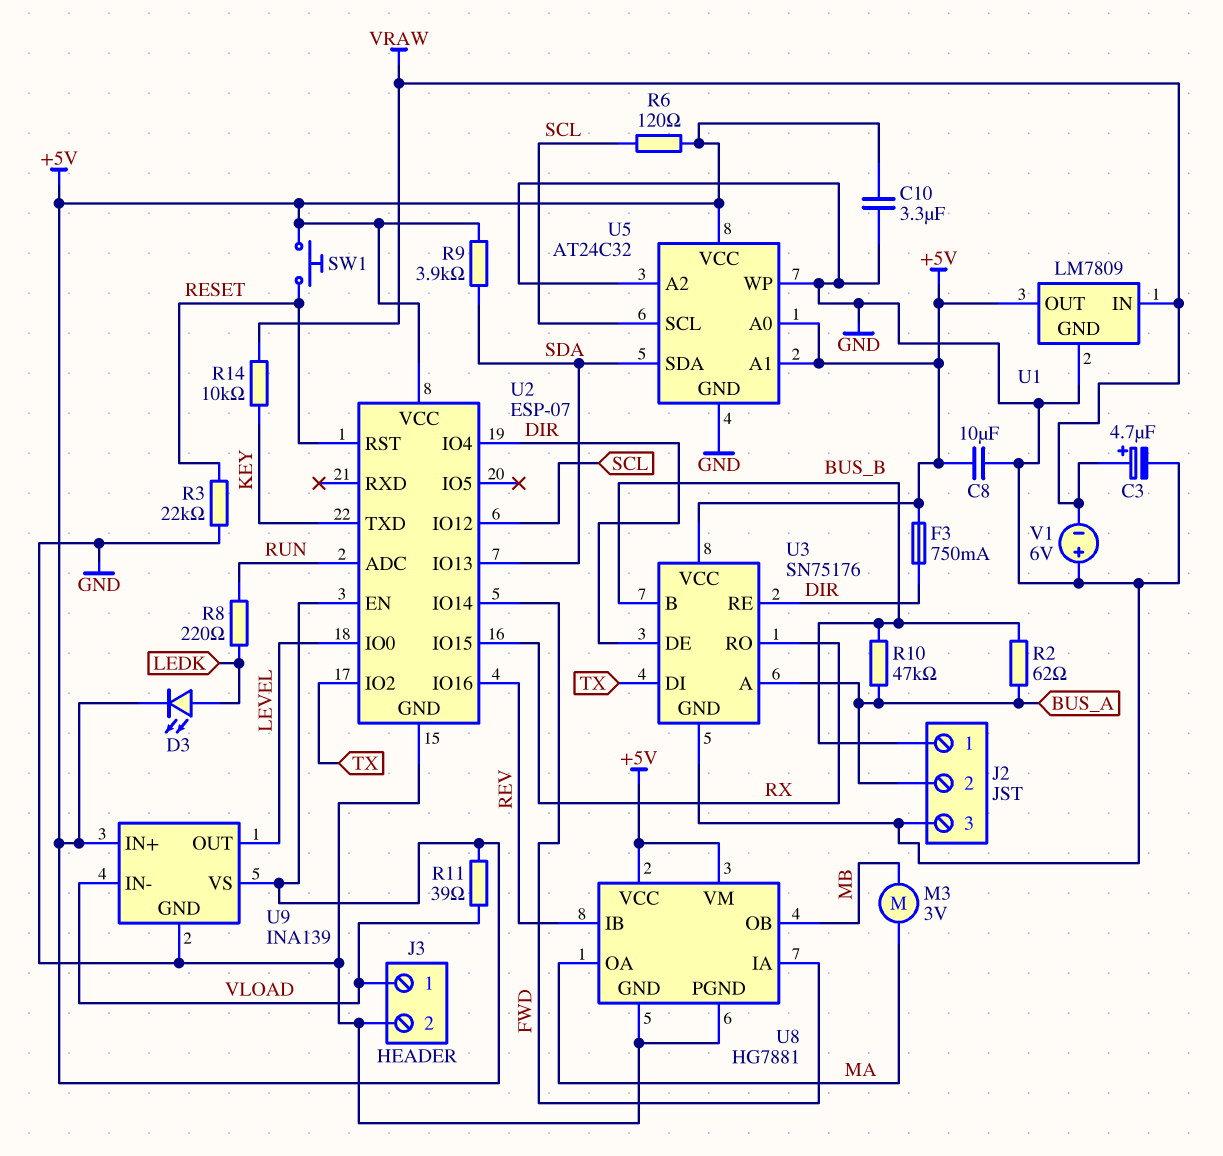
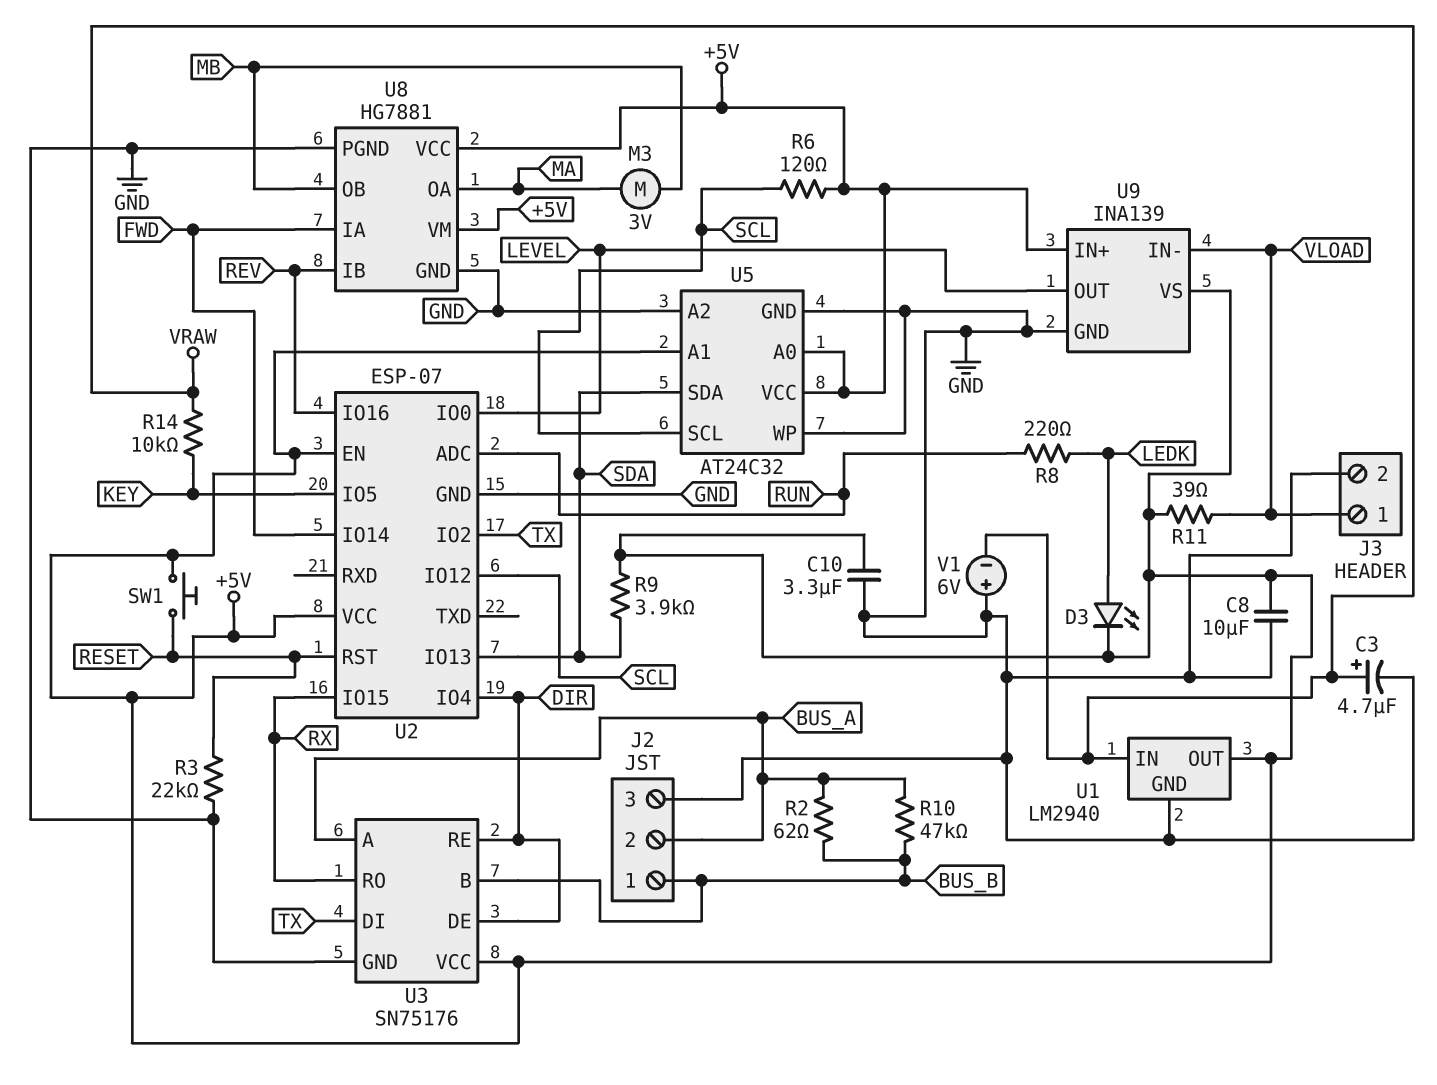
F3: 750mA (+5V, DIR) -> none
U1: LM7809 -> LM2940
U2 pin IO5: none -> KEY
U2 pin TXD: KEY -> none

